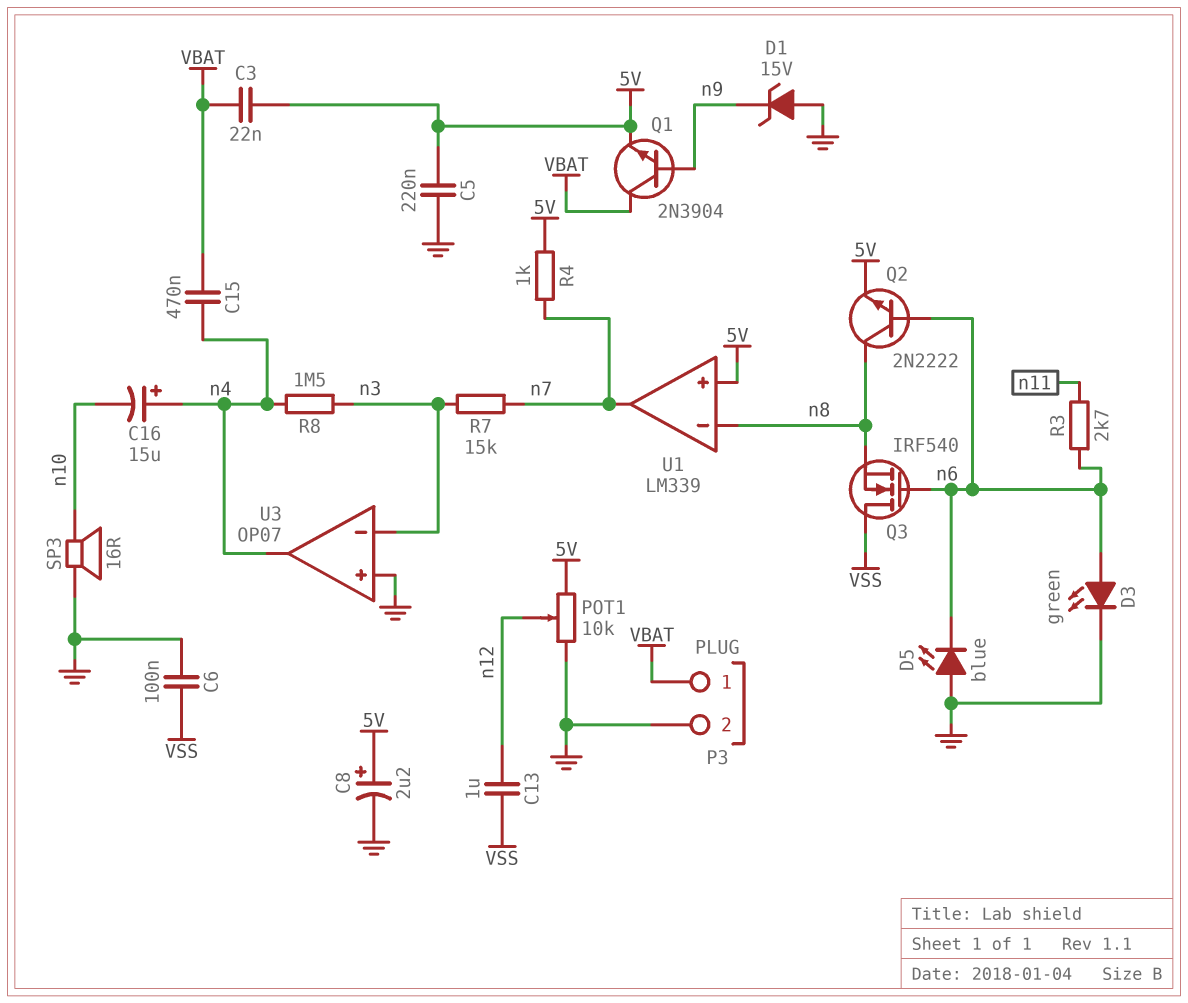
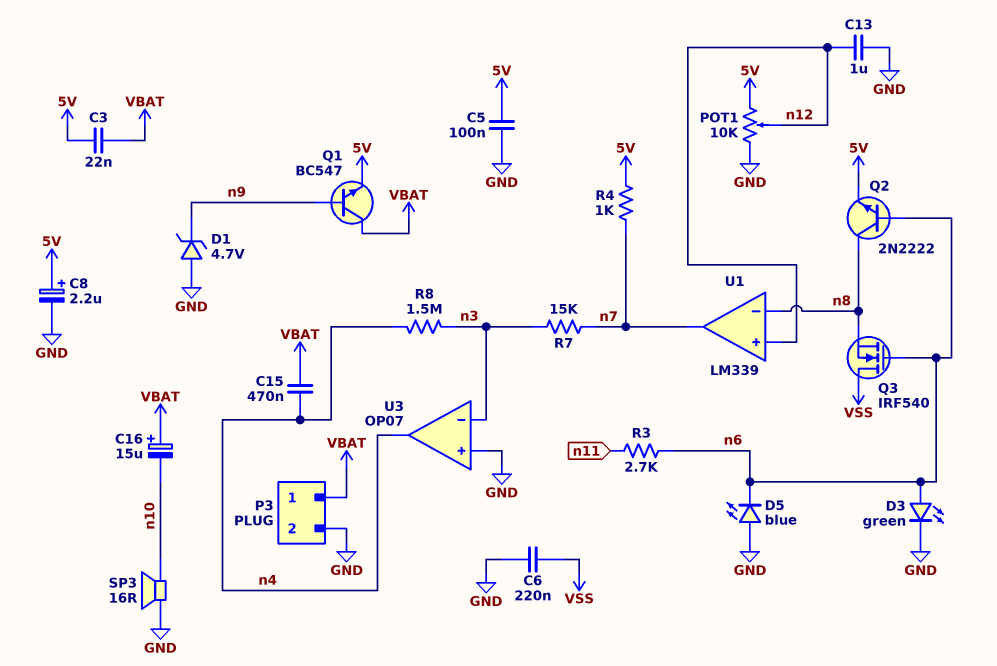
C5: 220nF (5V, GND) -> 100nF (5V, GND)
C6: 100nF (GND, VSS) -> 220nF (GND, VSS)
C13: 1uF (VSS, n12) -> 1uF (GND, n12)
C16: 15uF (plus n4, minus n10) -> 15uF (plus VBAT, minus n10)
D1: zener 15V (A GND, K n9) -> zener 4.7V (A GND, K n9)
Q1: NPN 2N3904 (B n9, C VBAT, E 5V) -> NPN BC547 (B n9, C VBAT, E 5V)
U1 pin in+: 5V -> n12

